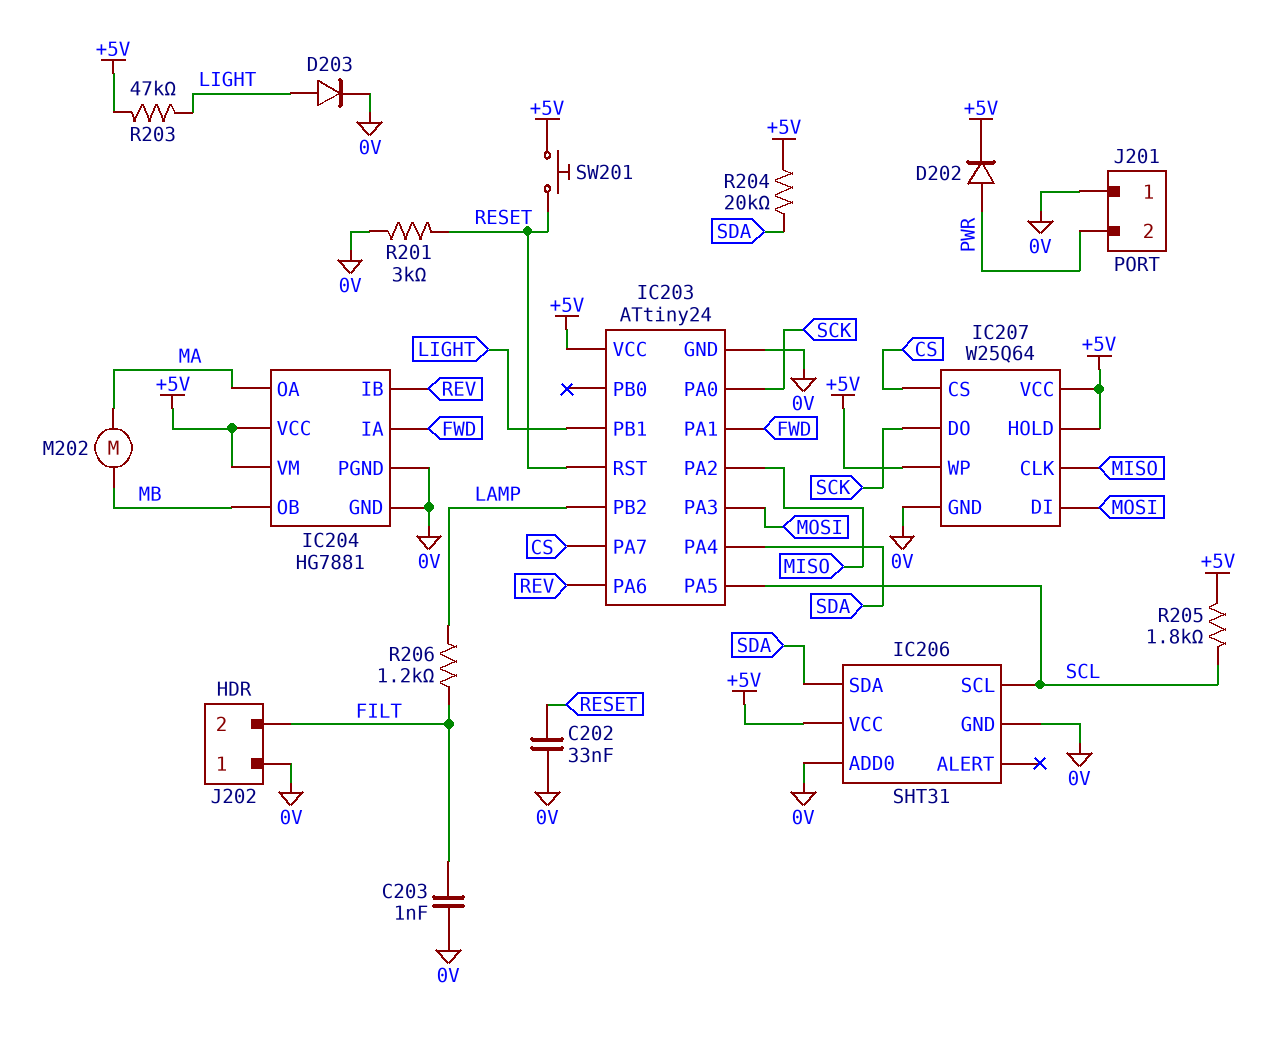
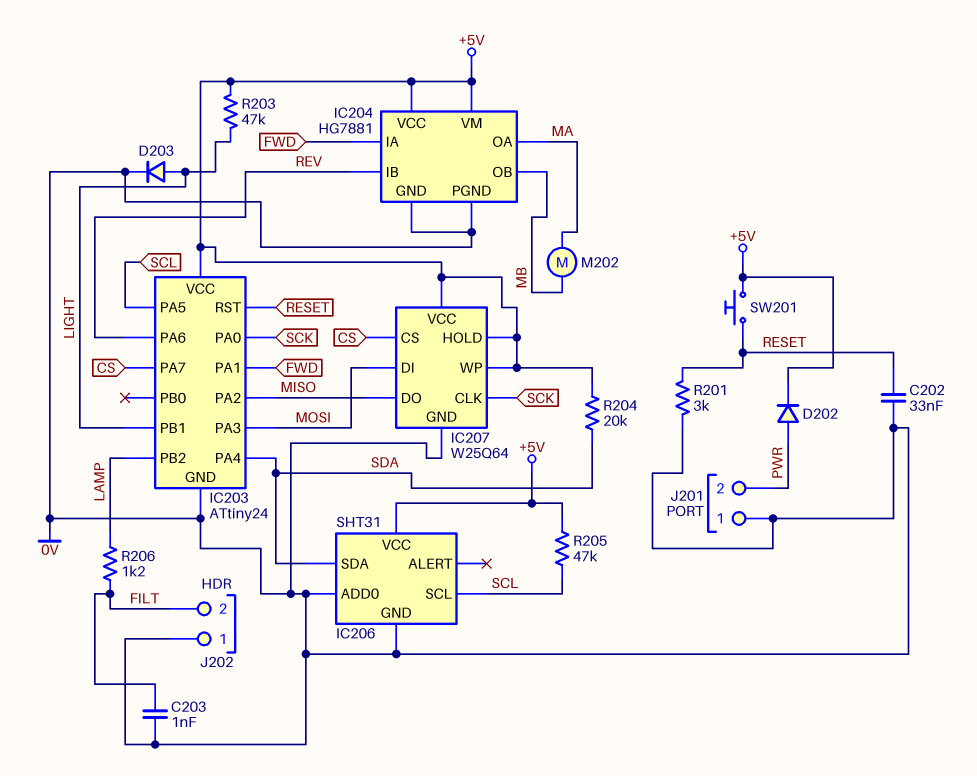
IC207 pin CLK: MISO -> SCK
IC207 pin DO: SCK -> MISO
R205: 1.8k (+5V, SCL) -> 47k (+5V, SCL)

